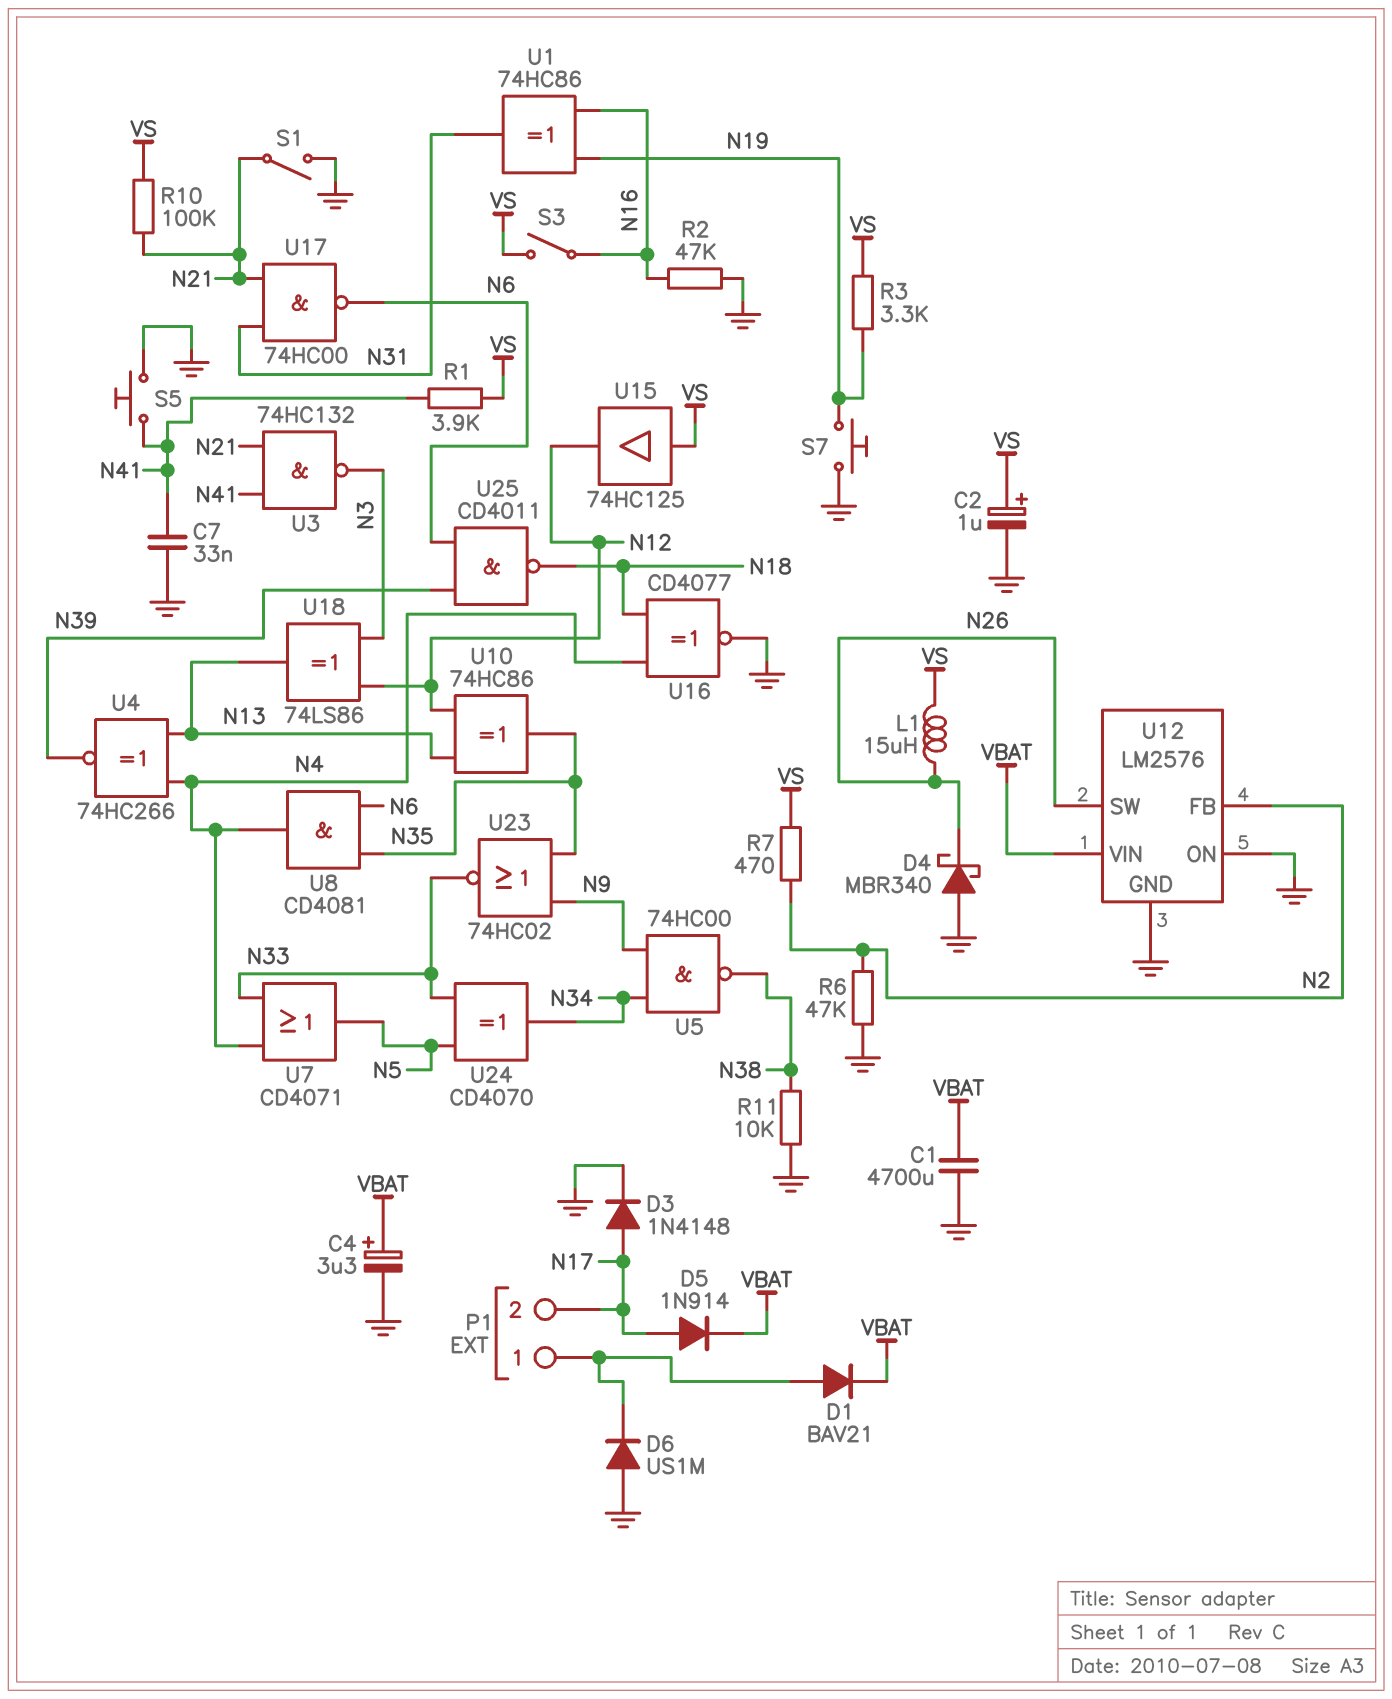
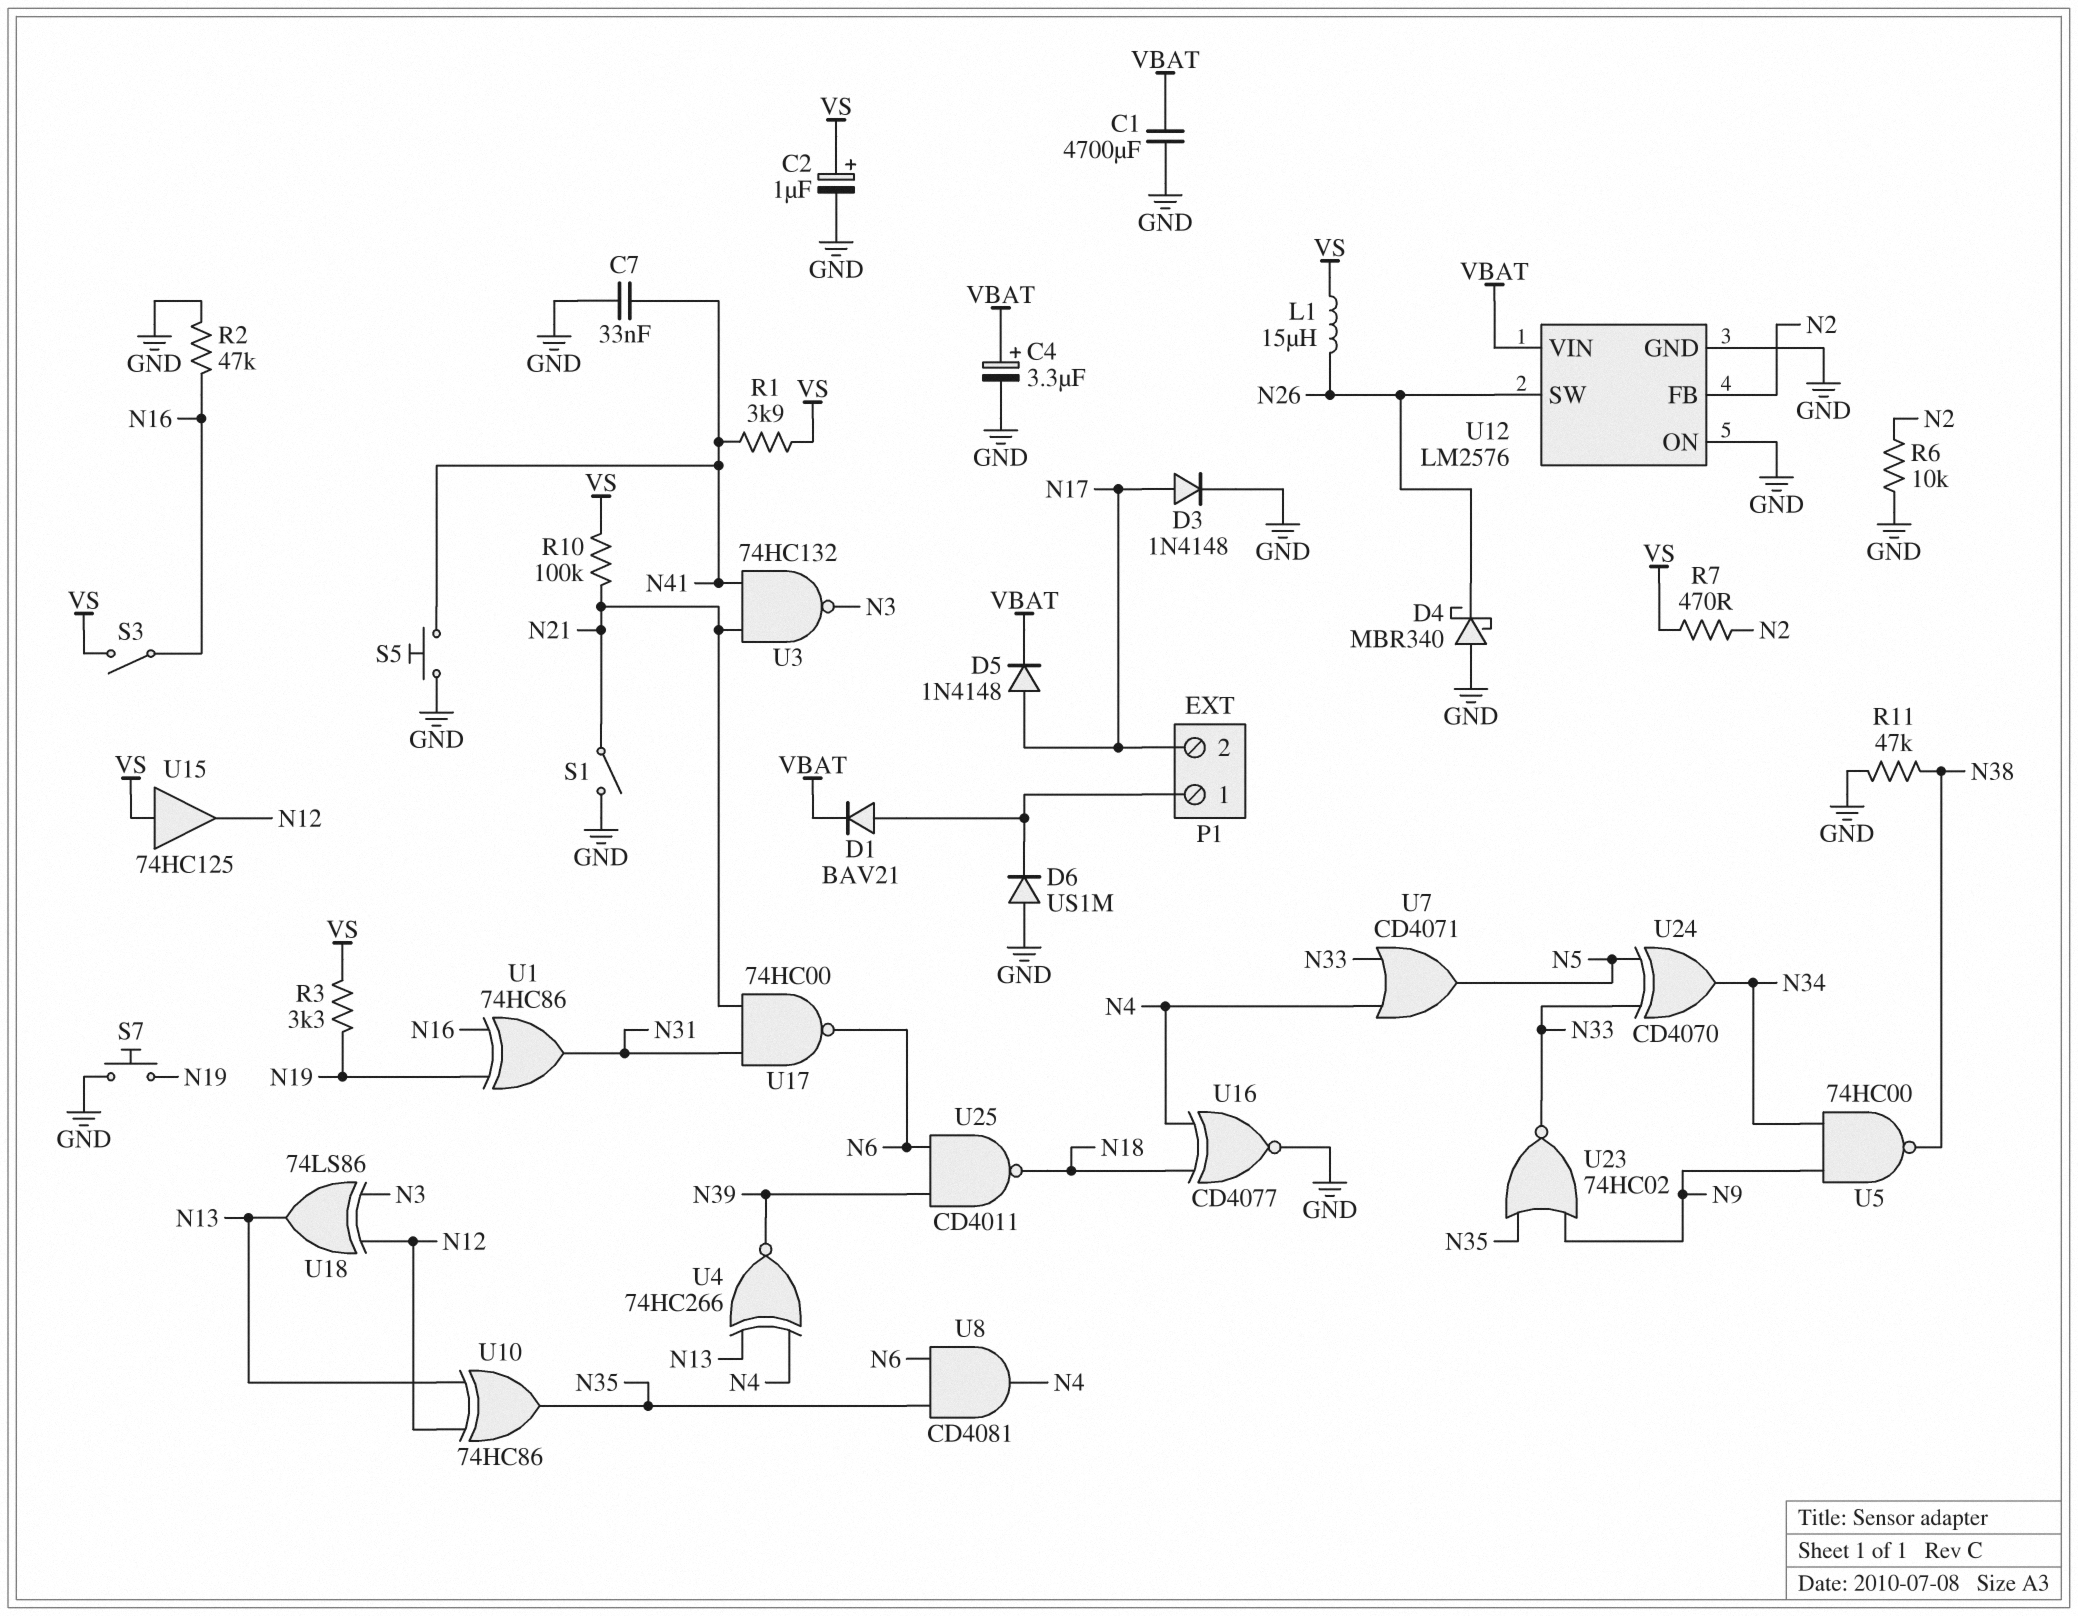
D5: diode 1N914 (A N17, K VBAT) -> diode 1N4148 (A N17, K VBAT)
R6: 47k (GND, N2) -> 10k (GND, N2)
R11: 10k (GND, N38) -> 47k (GND, N38)

